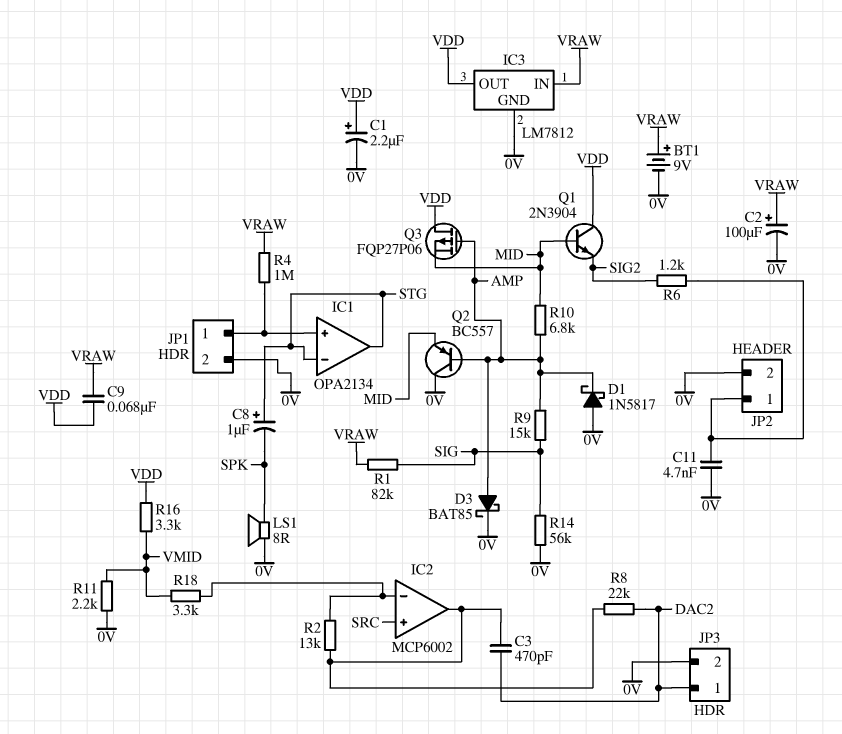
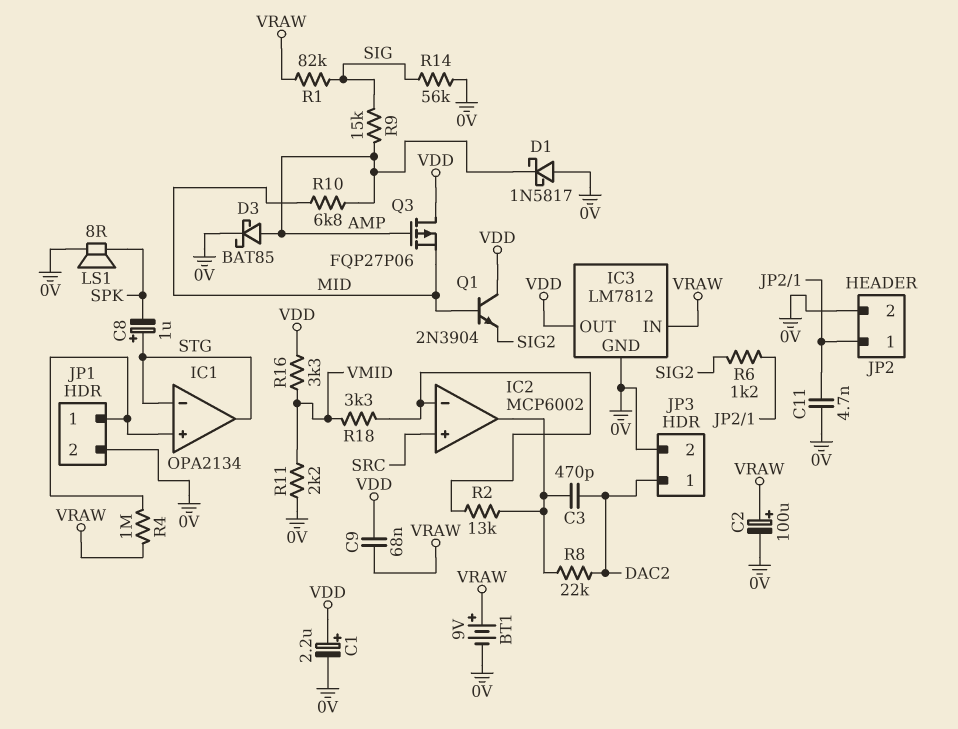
Q2: PNP BC557 (B AMP, C 0V, E MID) -> none

